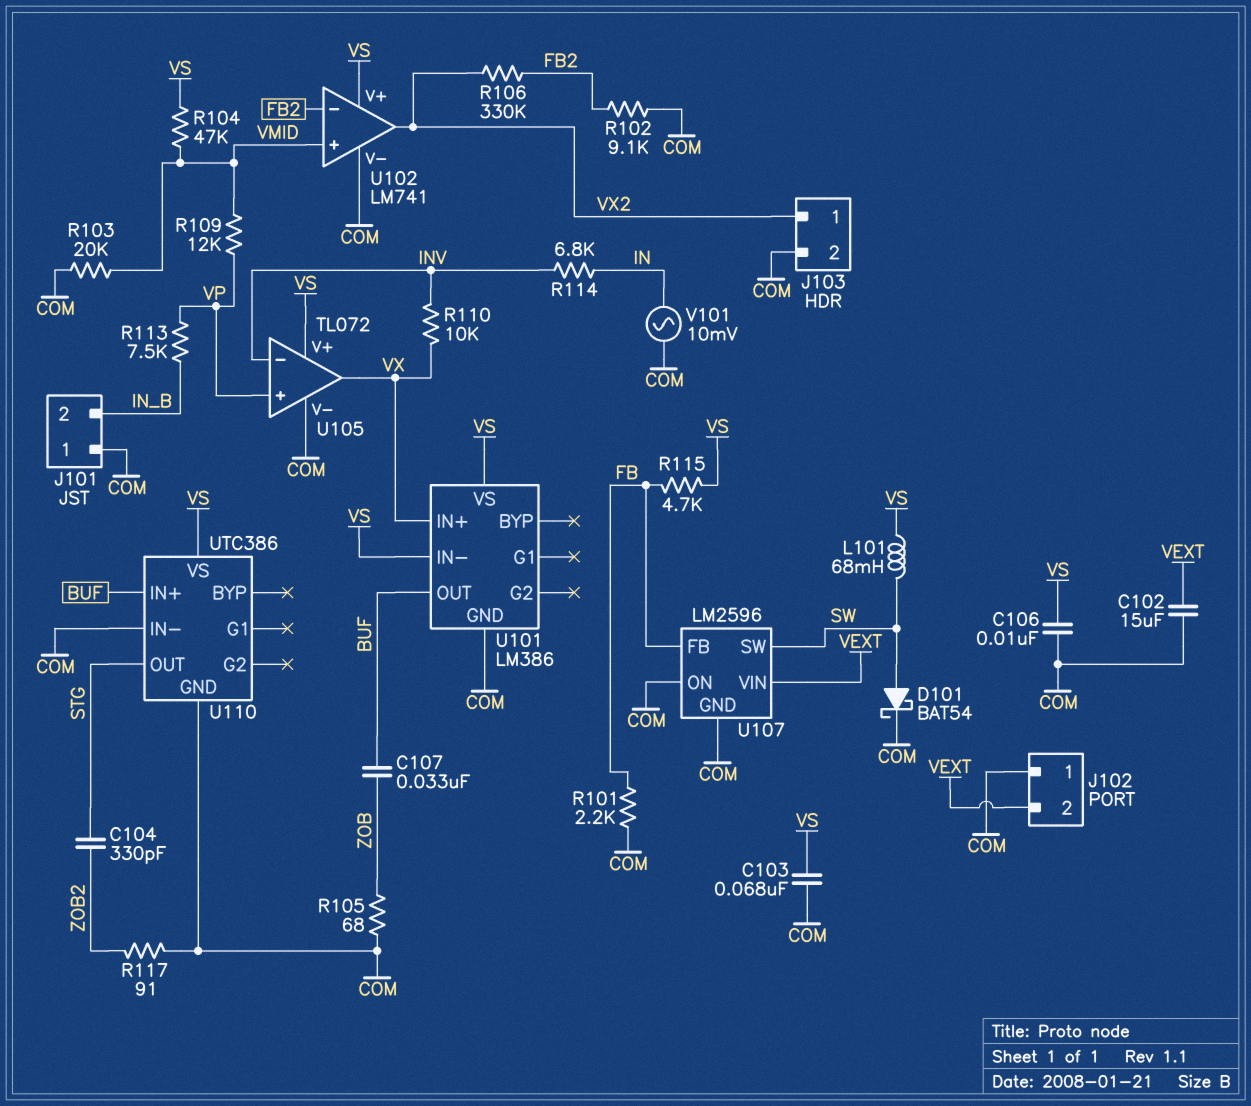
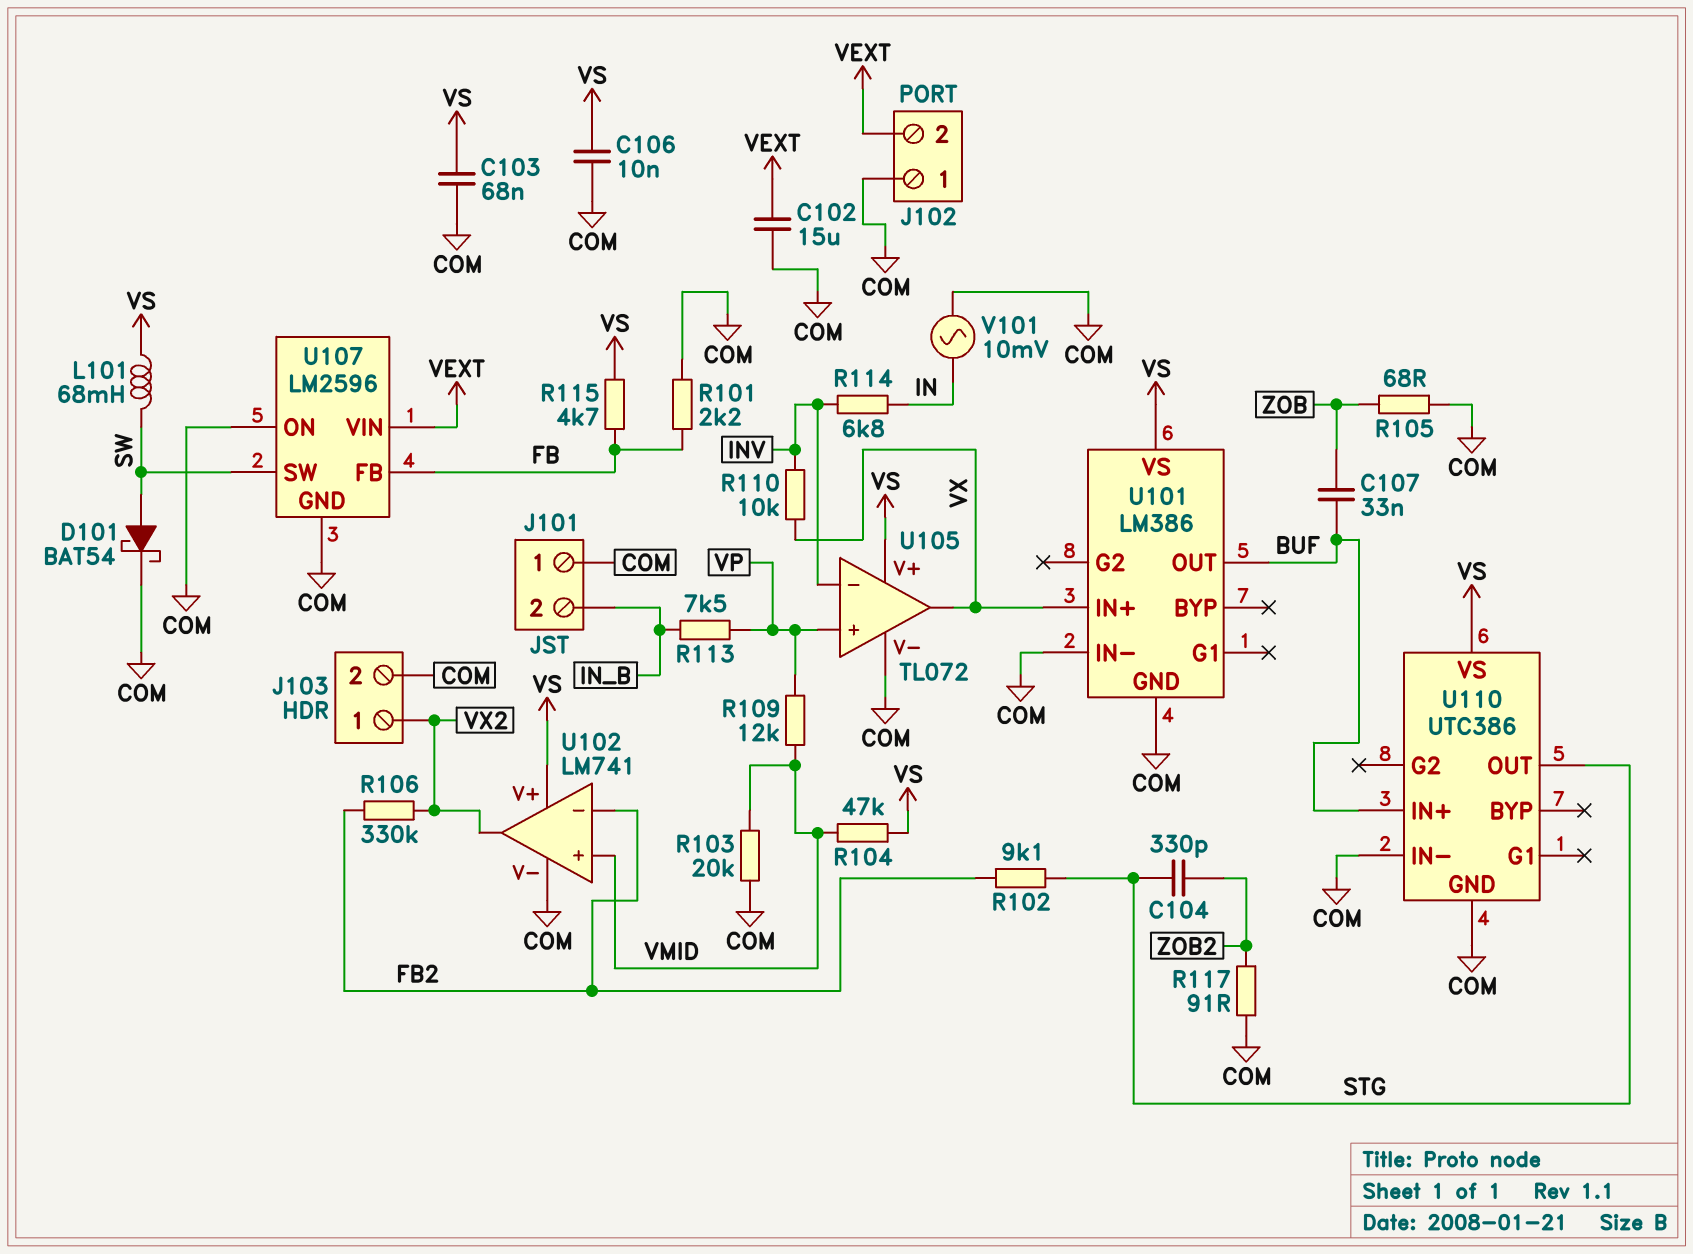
R102: 9.1k (COM, FB2) -> 9.1k (FB2, STG)
U101 pin IN-: VS -> COM

